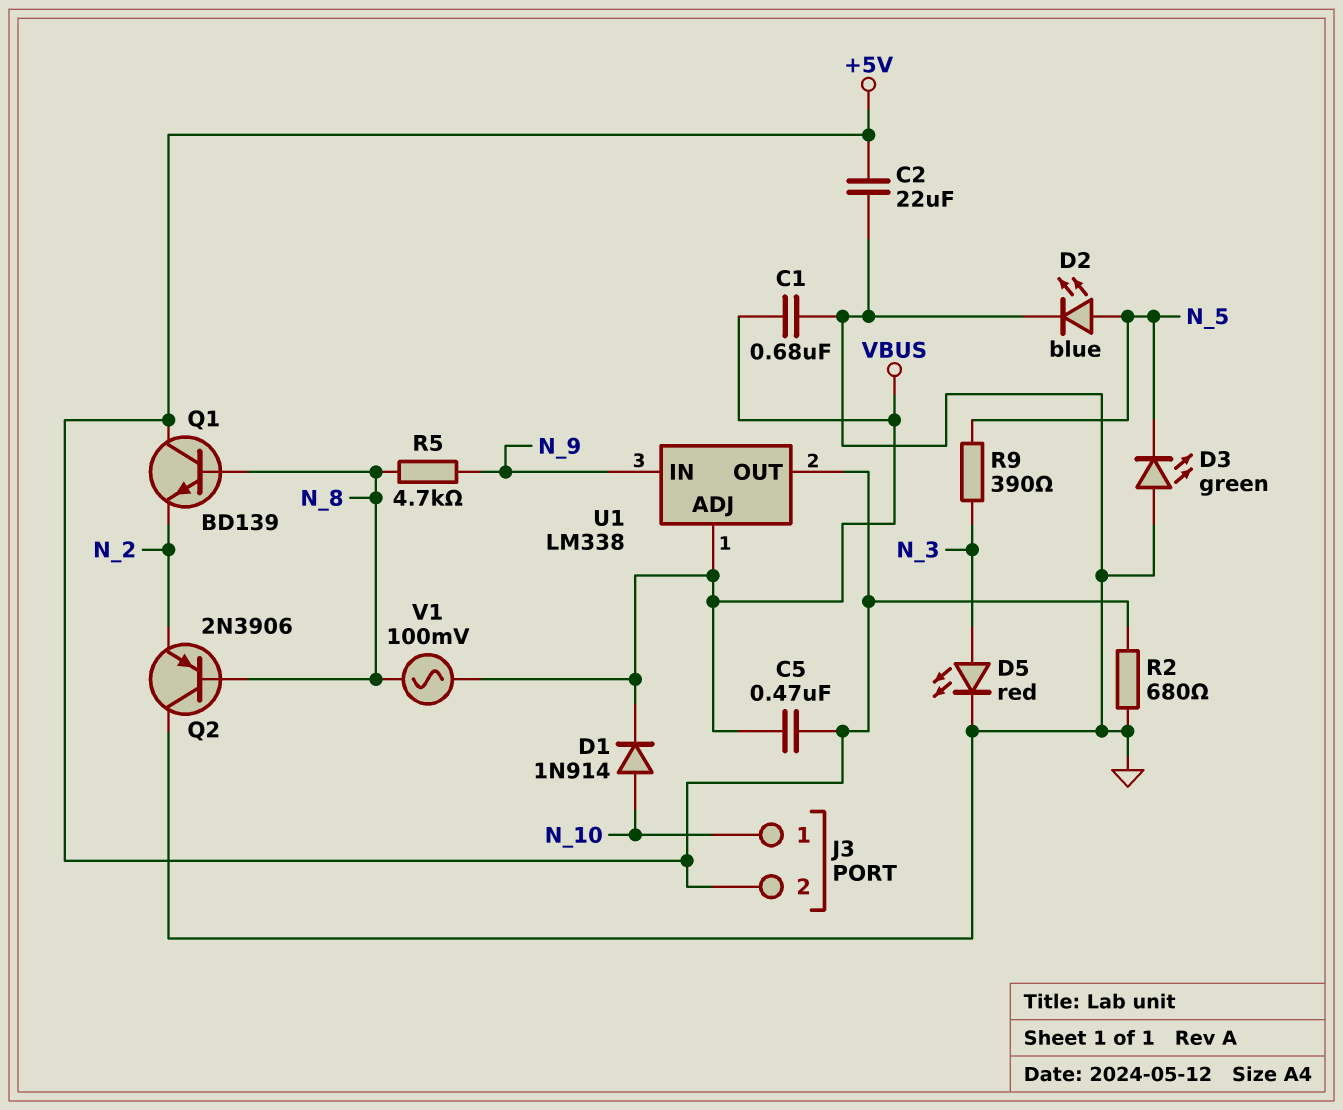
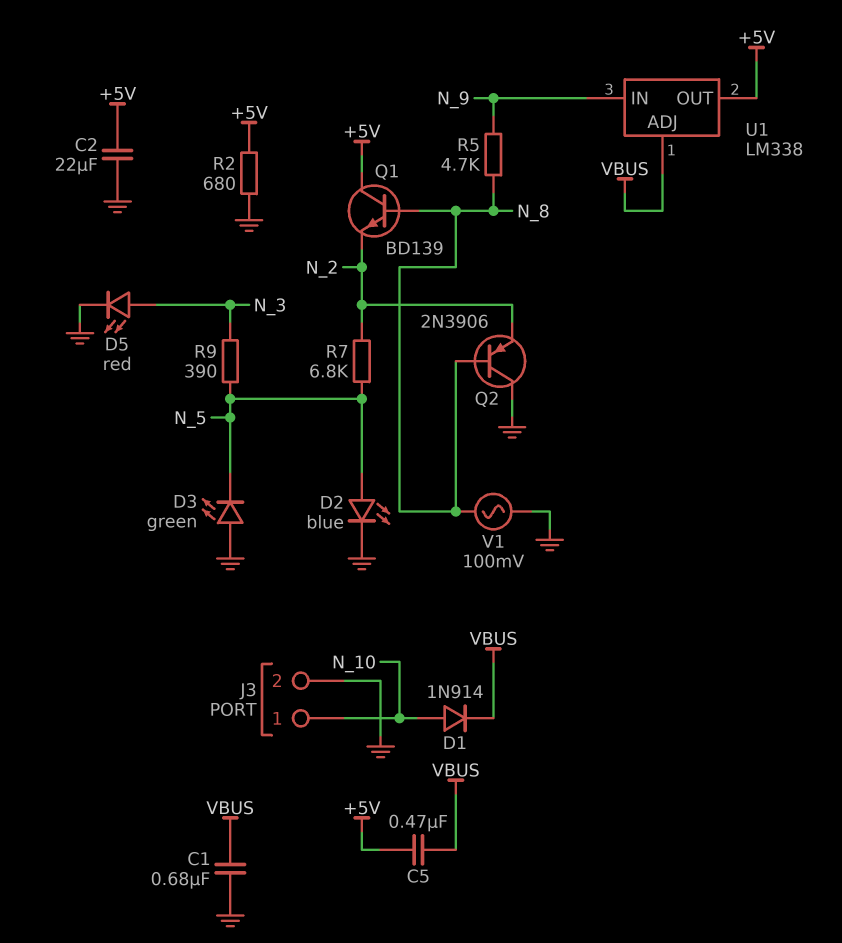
J3 pin 2: +5V -> GND
R7: none -> 6.8k (N_2, N_5)
V1: AC 100mV (N_8, VBUS) -> AC 100mV (GND, N_8)

